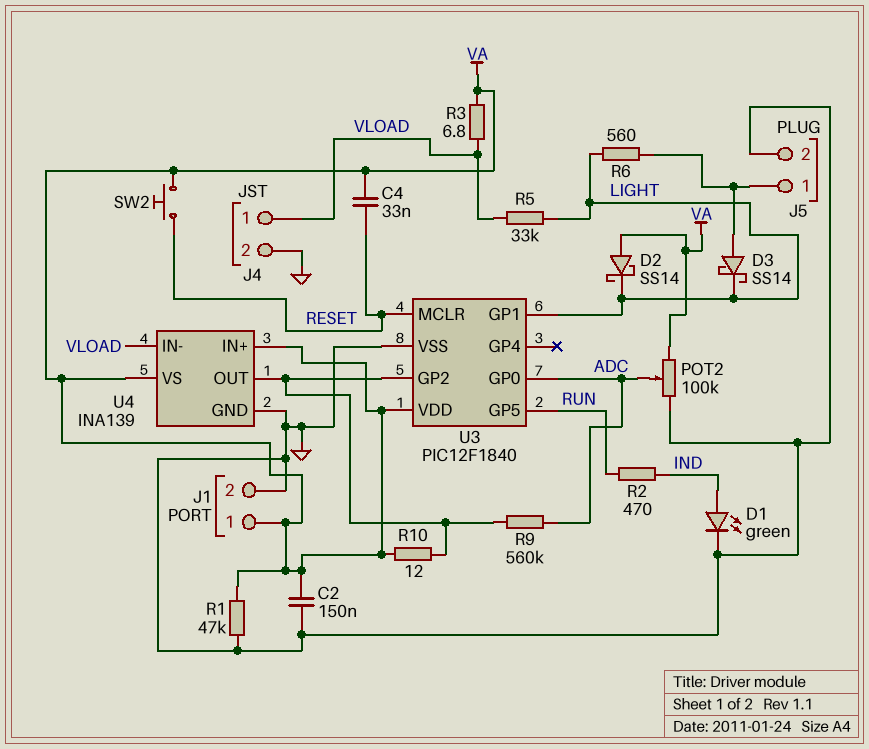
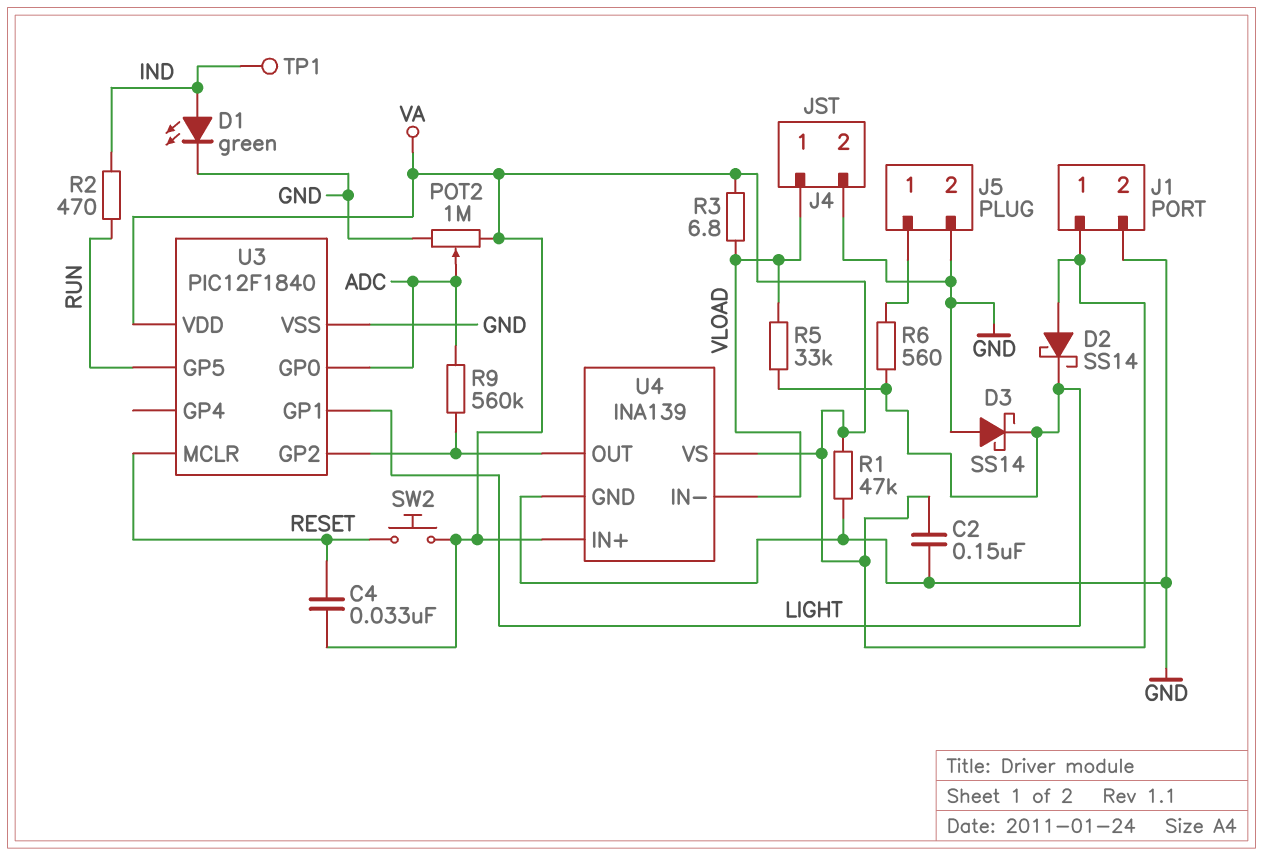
D3: schottky SS14 (A J5/1, K LIGHT) -> schottky SS14 (A GND, K LIGHT)
POT2: 100k (GND, VA, wiper ADC) -> 1M (GND, VA, wiper ADC)
R10: 12 (U3/GP2, VA) -> none
TP1: none -> test point (IND)

